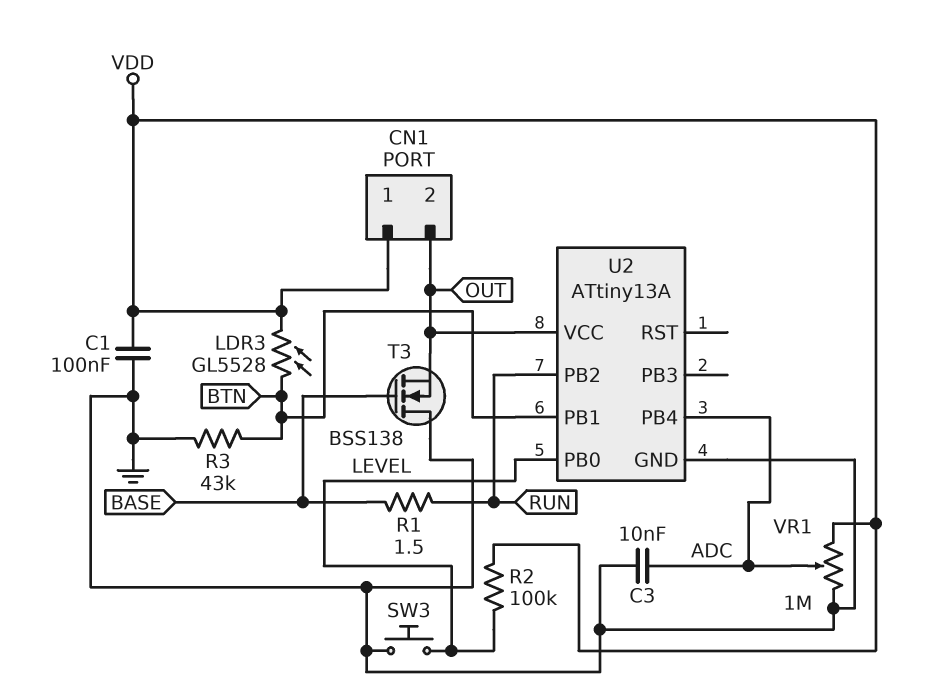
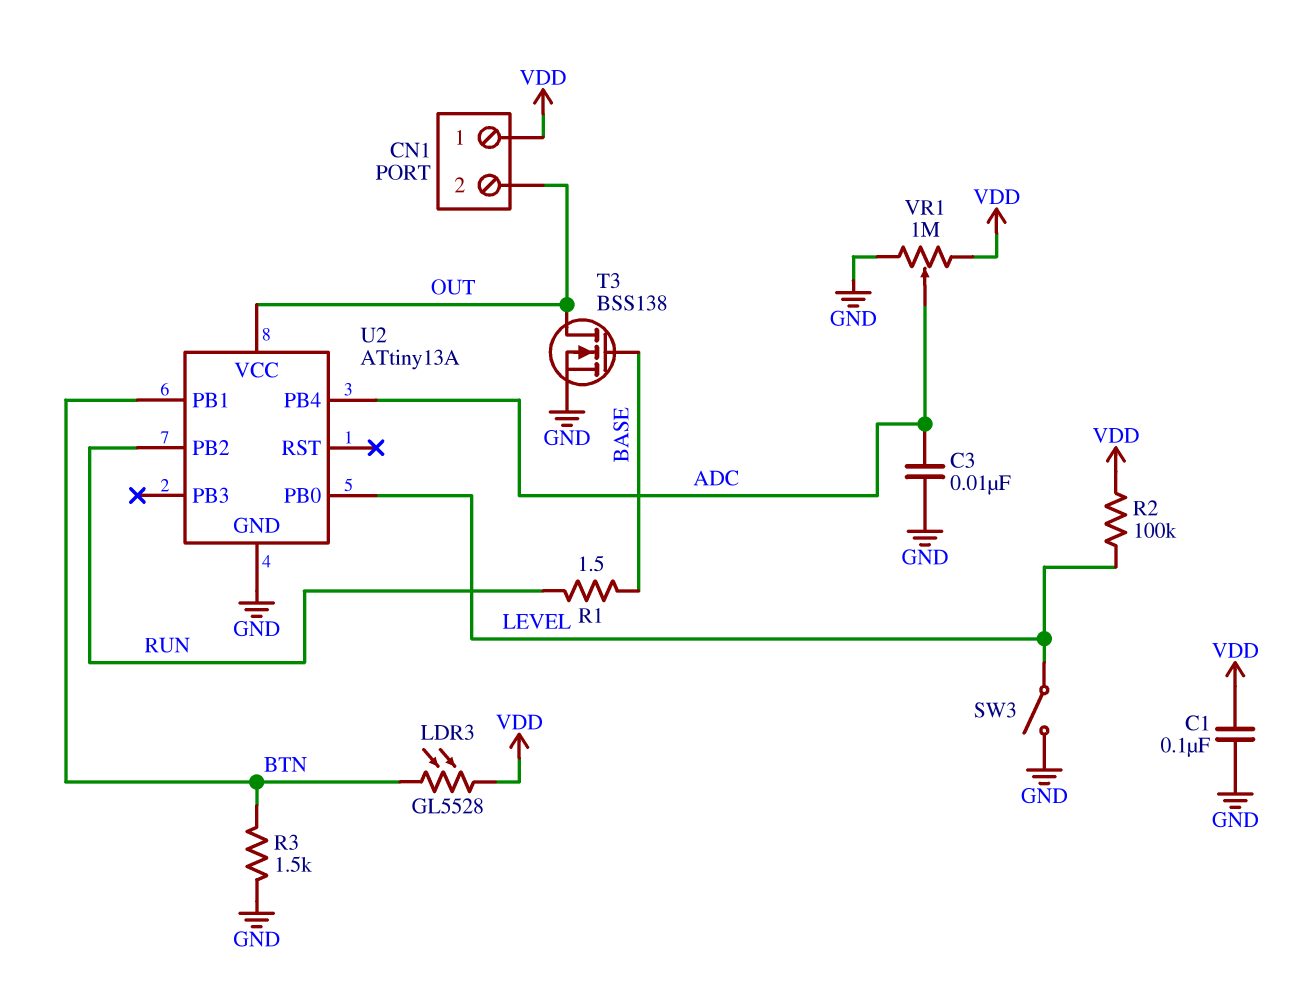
R3: 43k (BTN, GND) -> 1.5k (BTN, GND)
SW3: button (GND, LEVEL) -> switch (GND, LEVEL)
T3: NMOS BSS138 (G BASE, D GND, S OUT) -> NMOS BSS138 (G BASE, D OUT, S GND)

